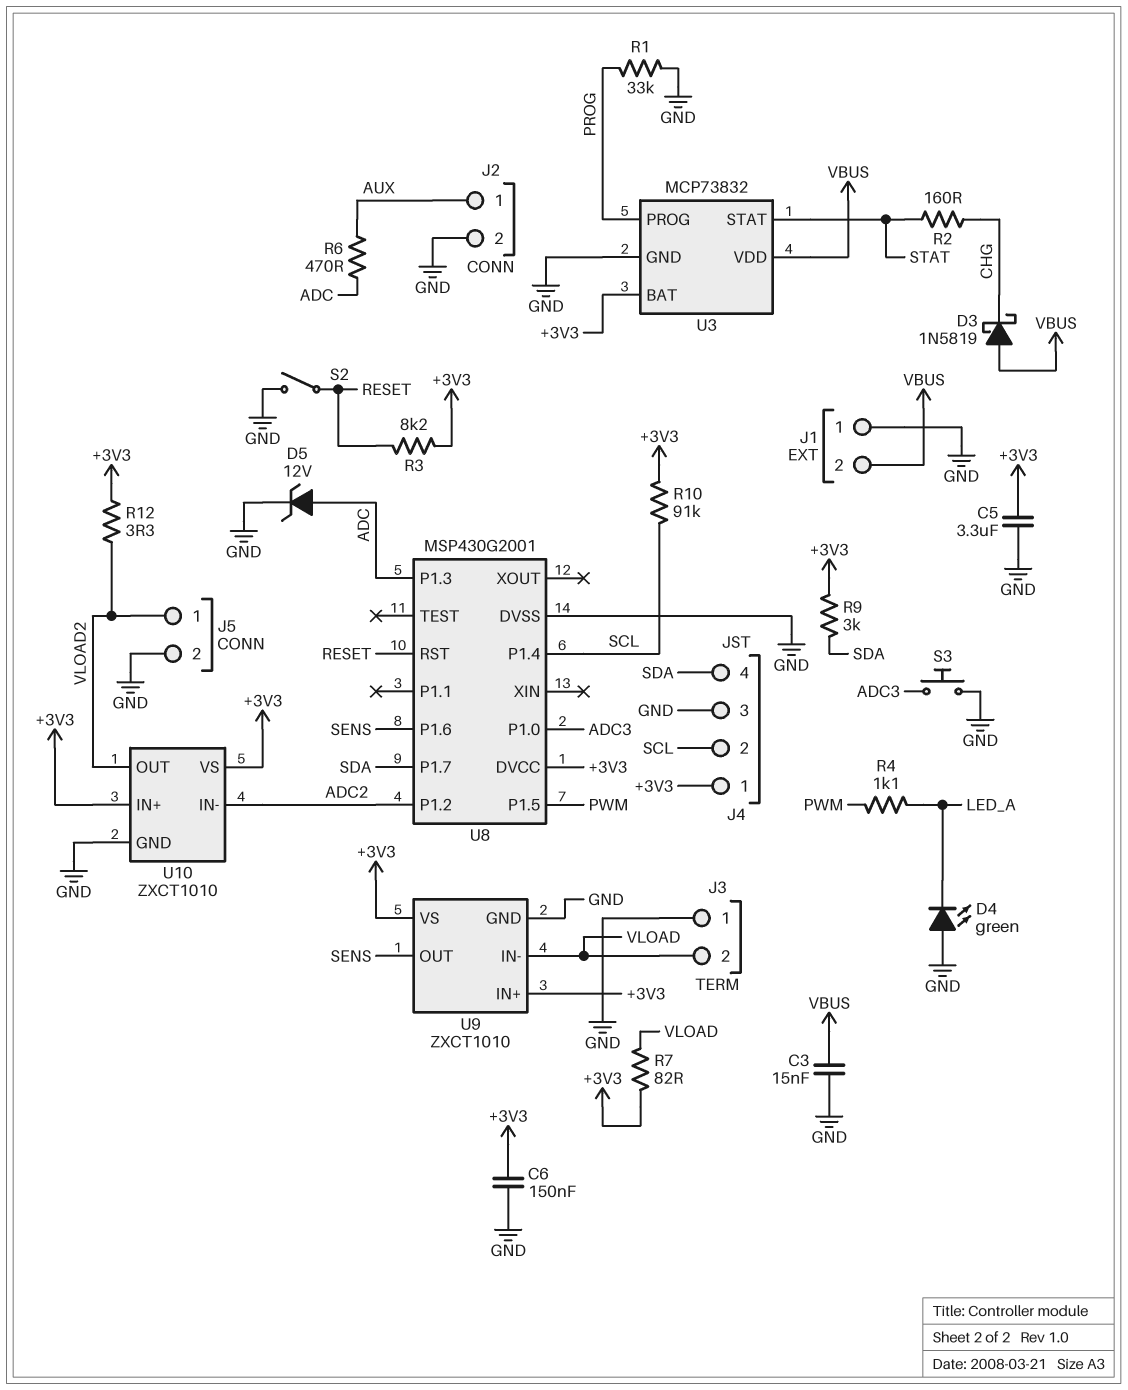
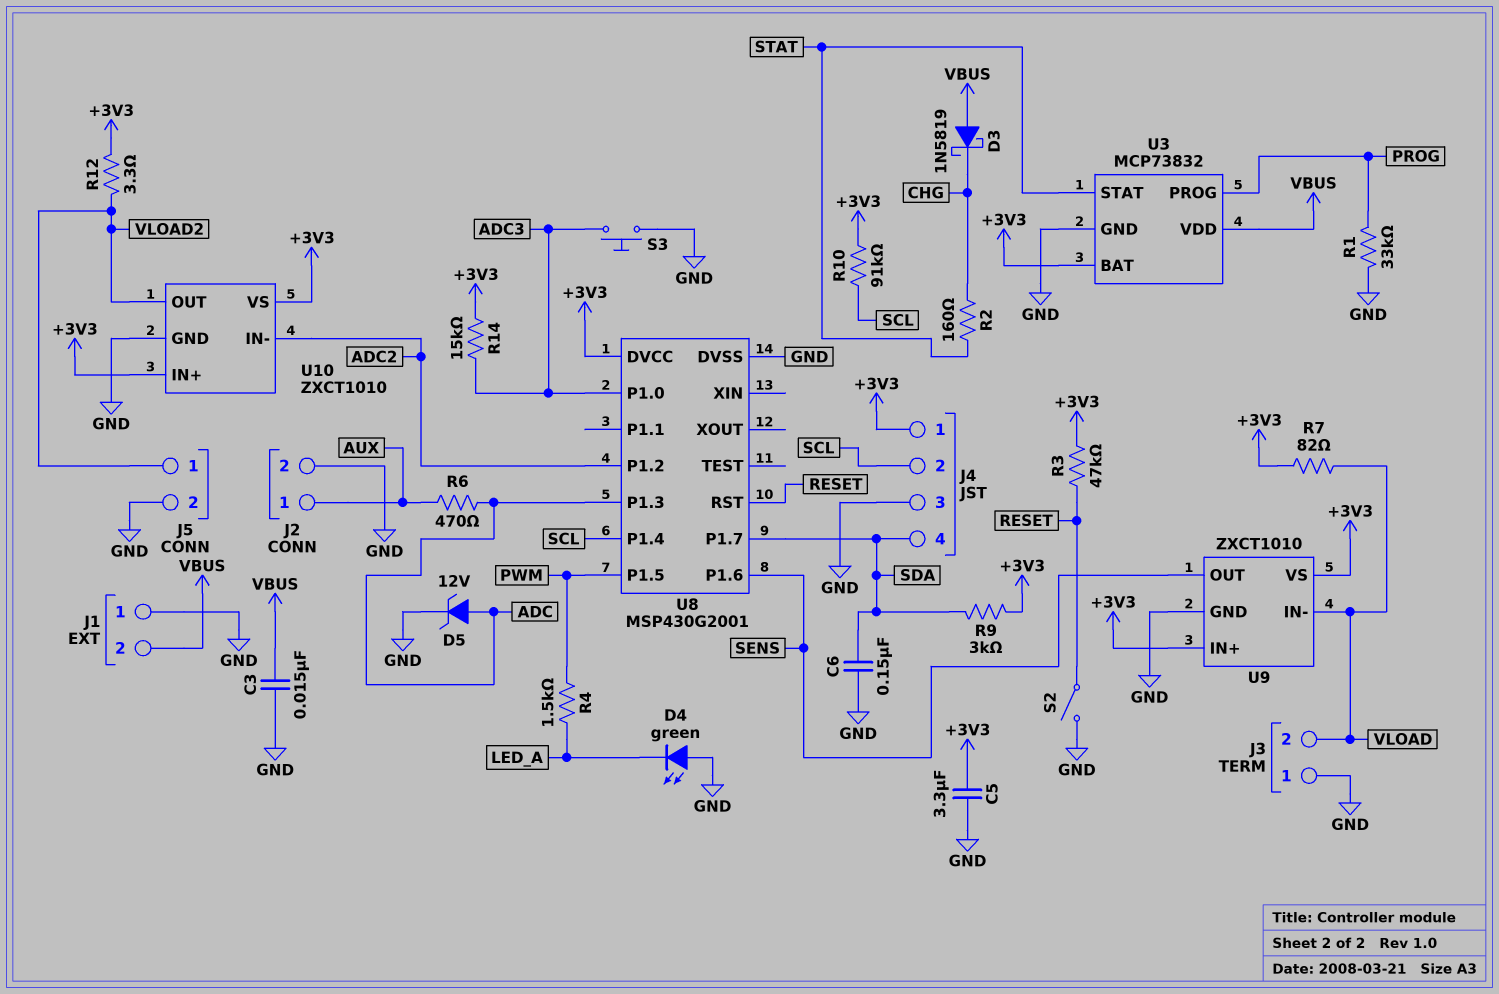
C6: 150nF (+3V3, GND) -> 150nF (GND, SDA)
R3: 8.2k (+3V3, RESET) -> 47k (+3V3, RESET)
R4: 1.1k (LED_A, PWM) -> 1.5k (LED_A, PWM)
R14: none -> 15k (+3V3, ADC3)

